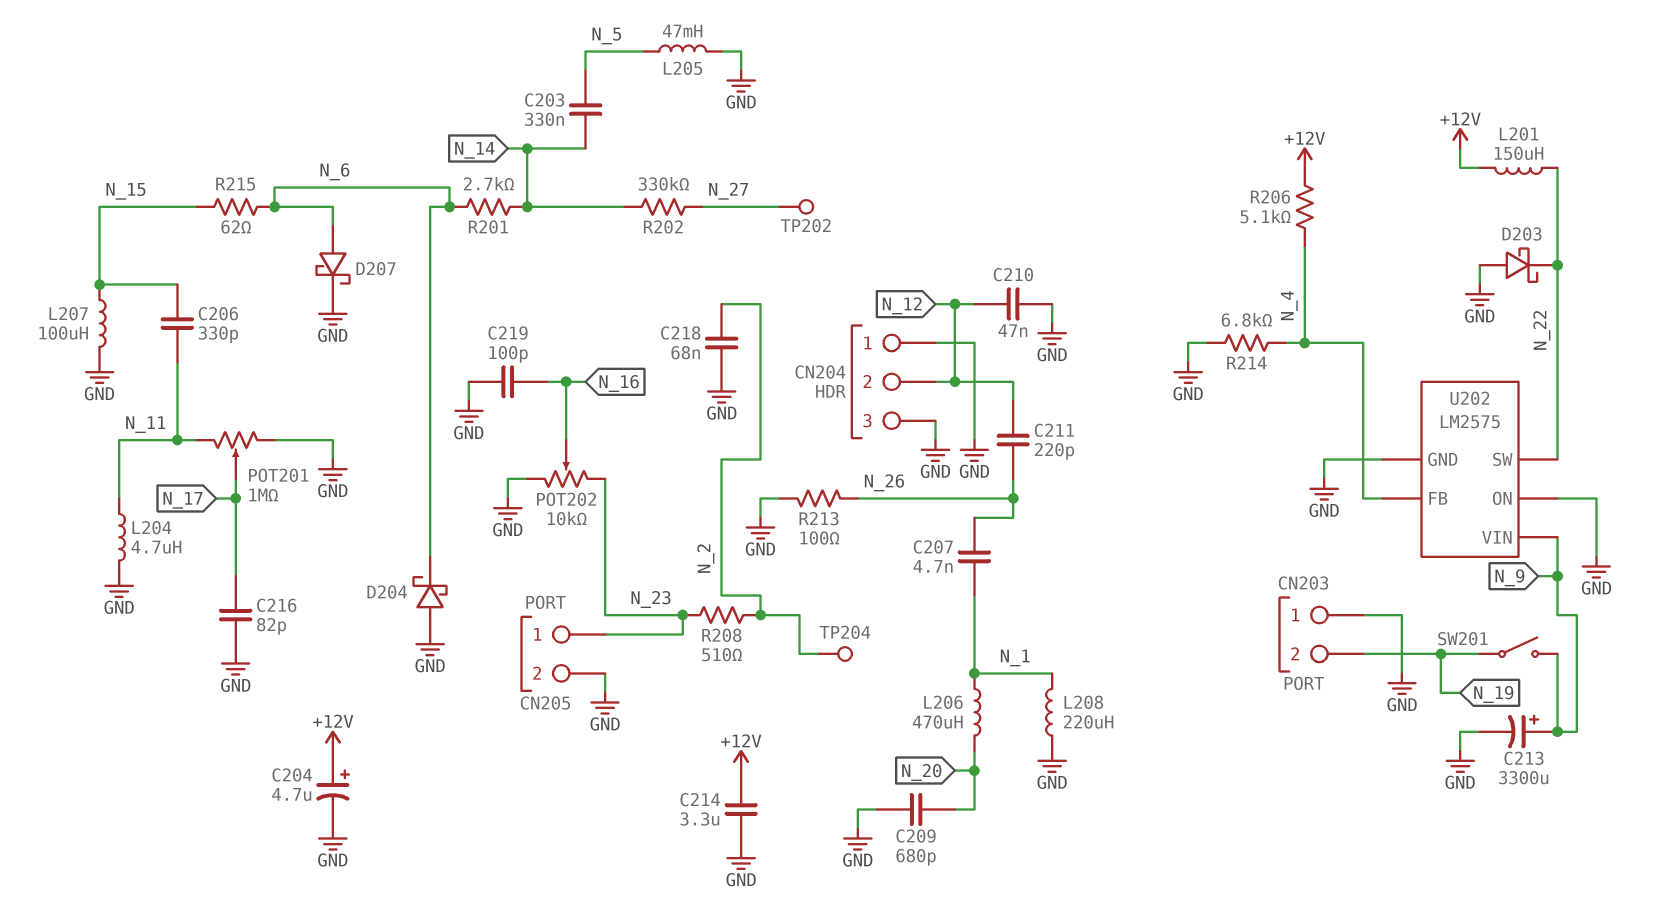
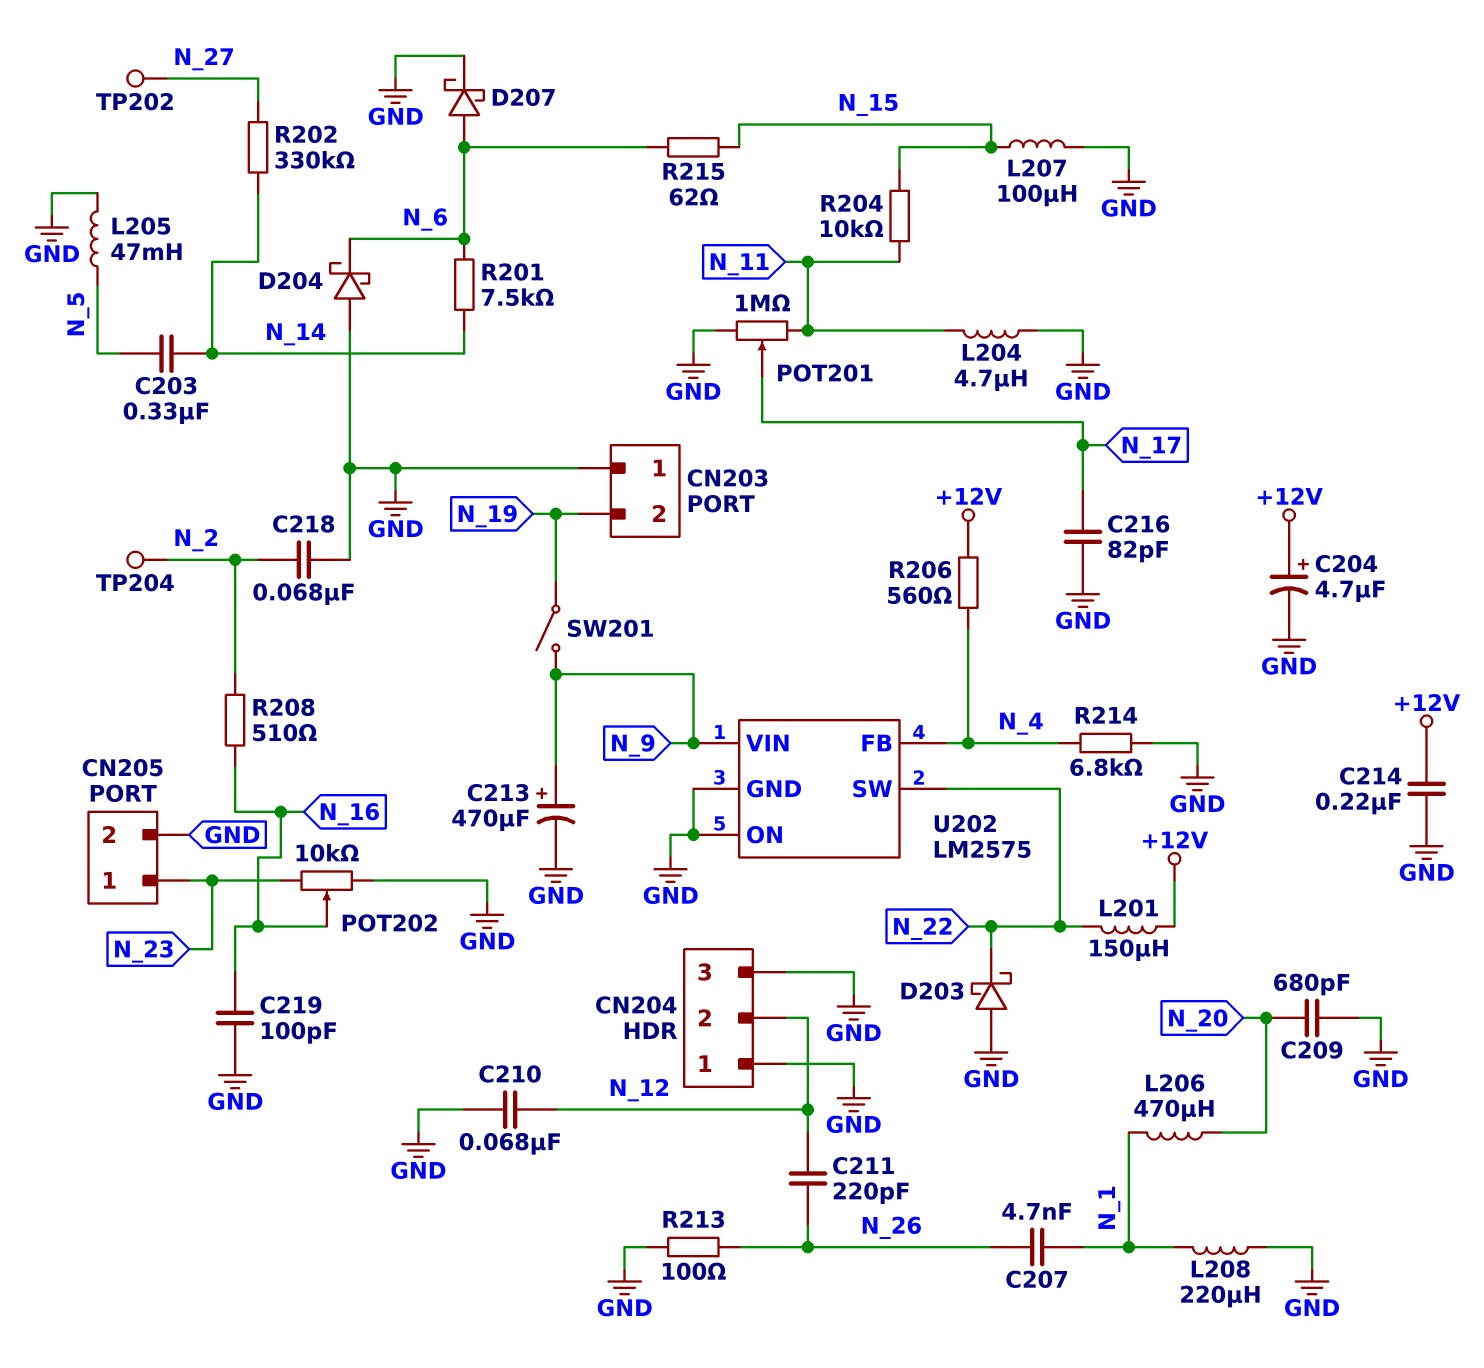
C206: 330pF (N_11, N_15) -> none
C210: 47nF (GND, N_12) -> 68nF (GND, N_12)
C213: 3300uF (plus N_9, minus GND) -> 470uF (plus N_9, minus GND)
C214: 3.3uF (+12V, GND) -> 220nF (+12V, GND)
R201: 2.7k (N_6, N_14) -> 7.5k (N_6, N_14)
R204: none -> 10k (N_11, N_15)
R206: 5.1k (+12V, N_4) -> 560 (+12V, N_4)
R208: 510 (N_2, N_23) -> 510 (N_2, N_16)

